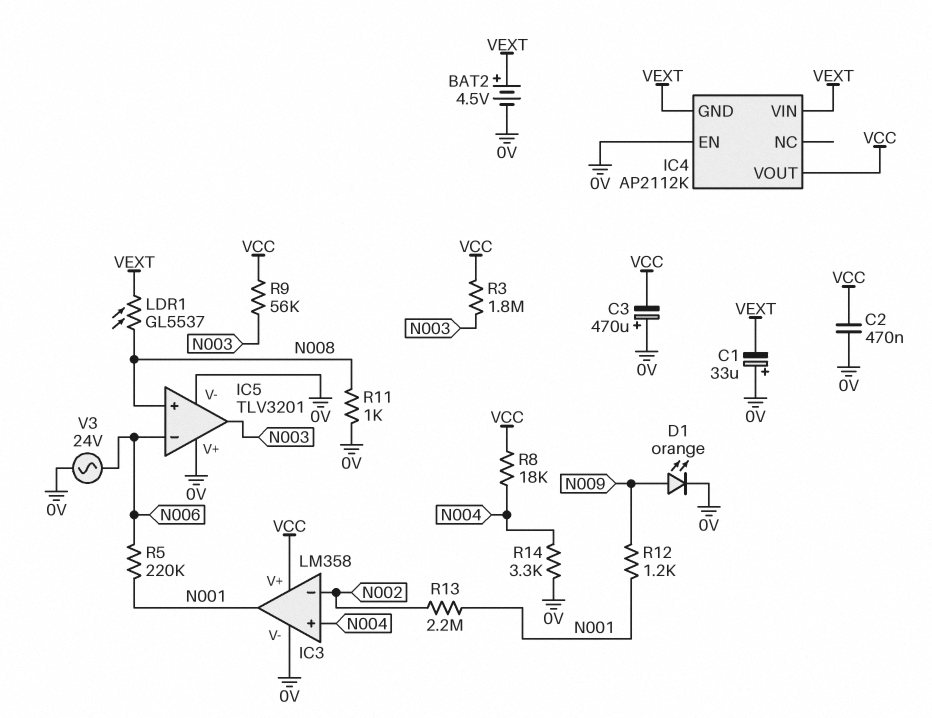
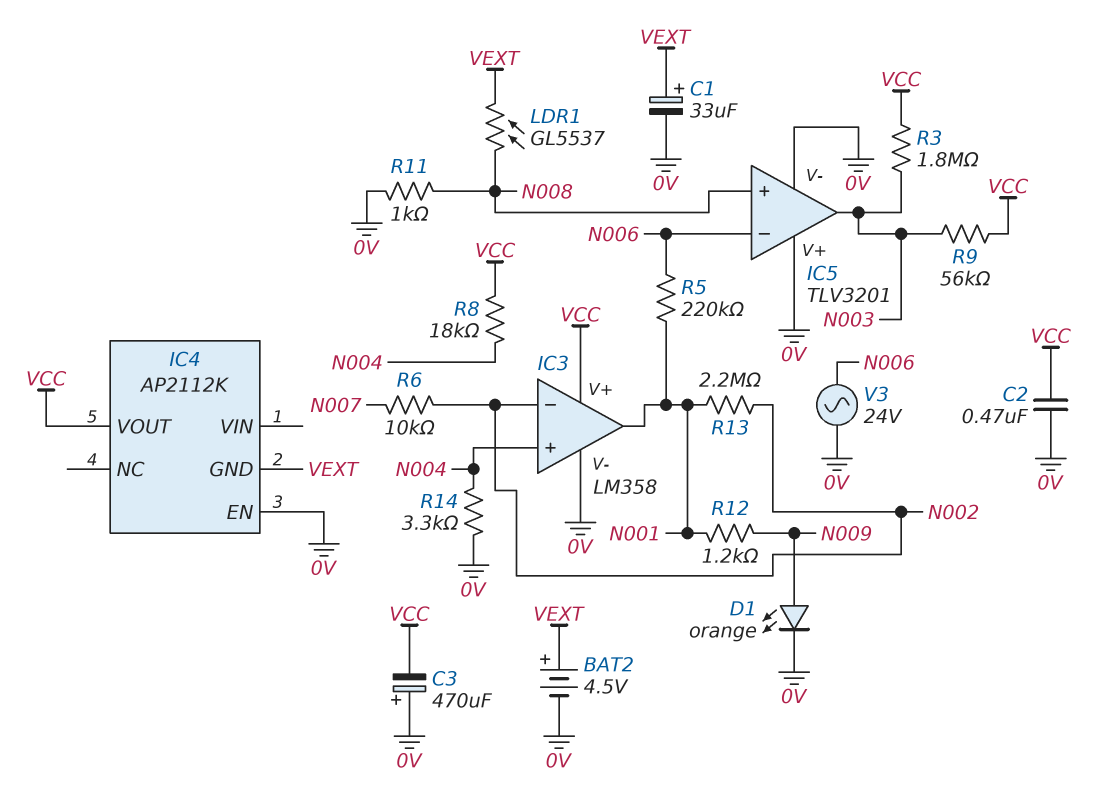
C1: 33uF (plus 0V, minus VEXT) -> 33uF (plus VEXT, minus 0V)
IC4 pin VIN: VEXT -> none
R6: none -> 10k (N002, N007)

